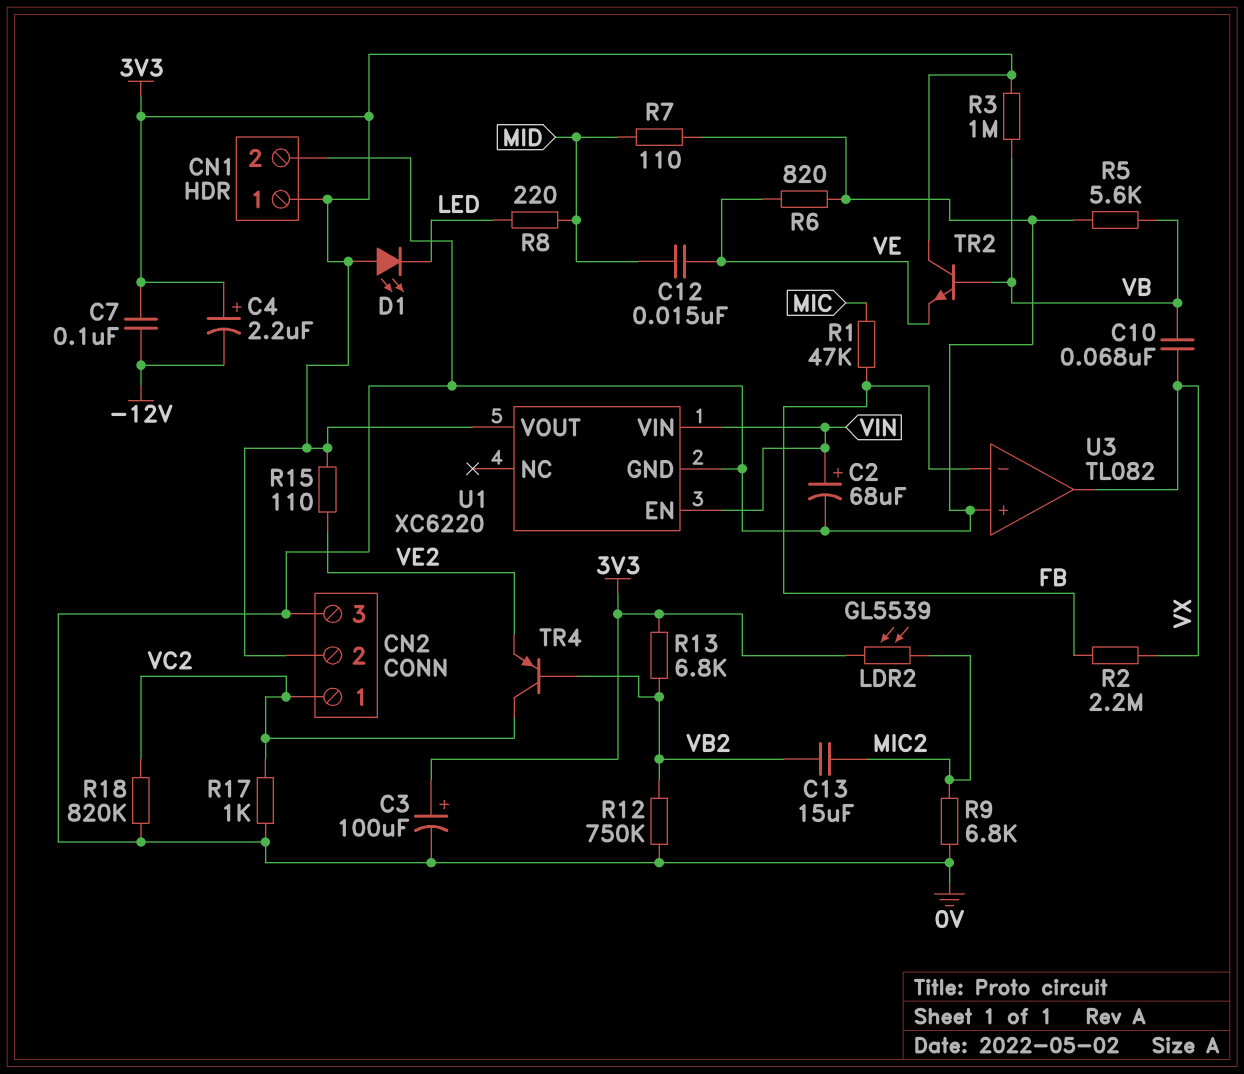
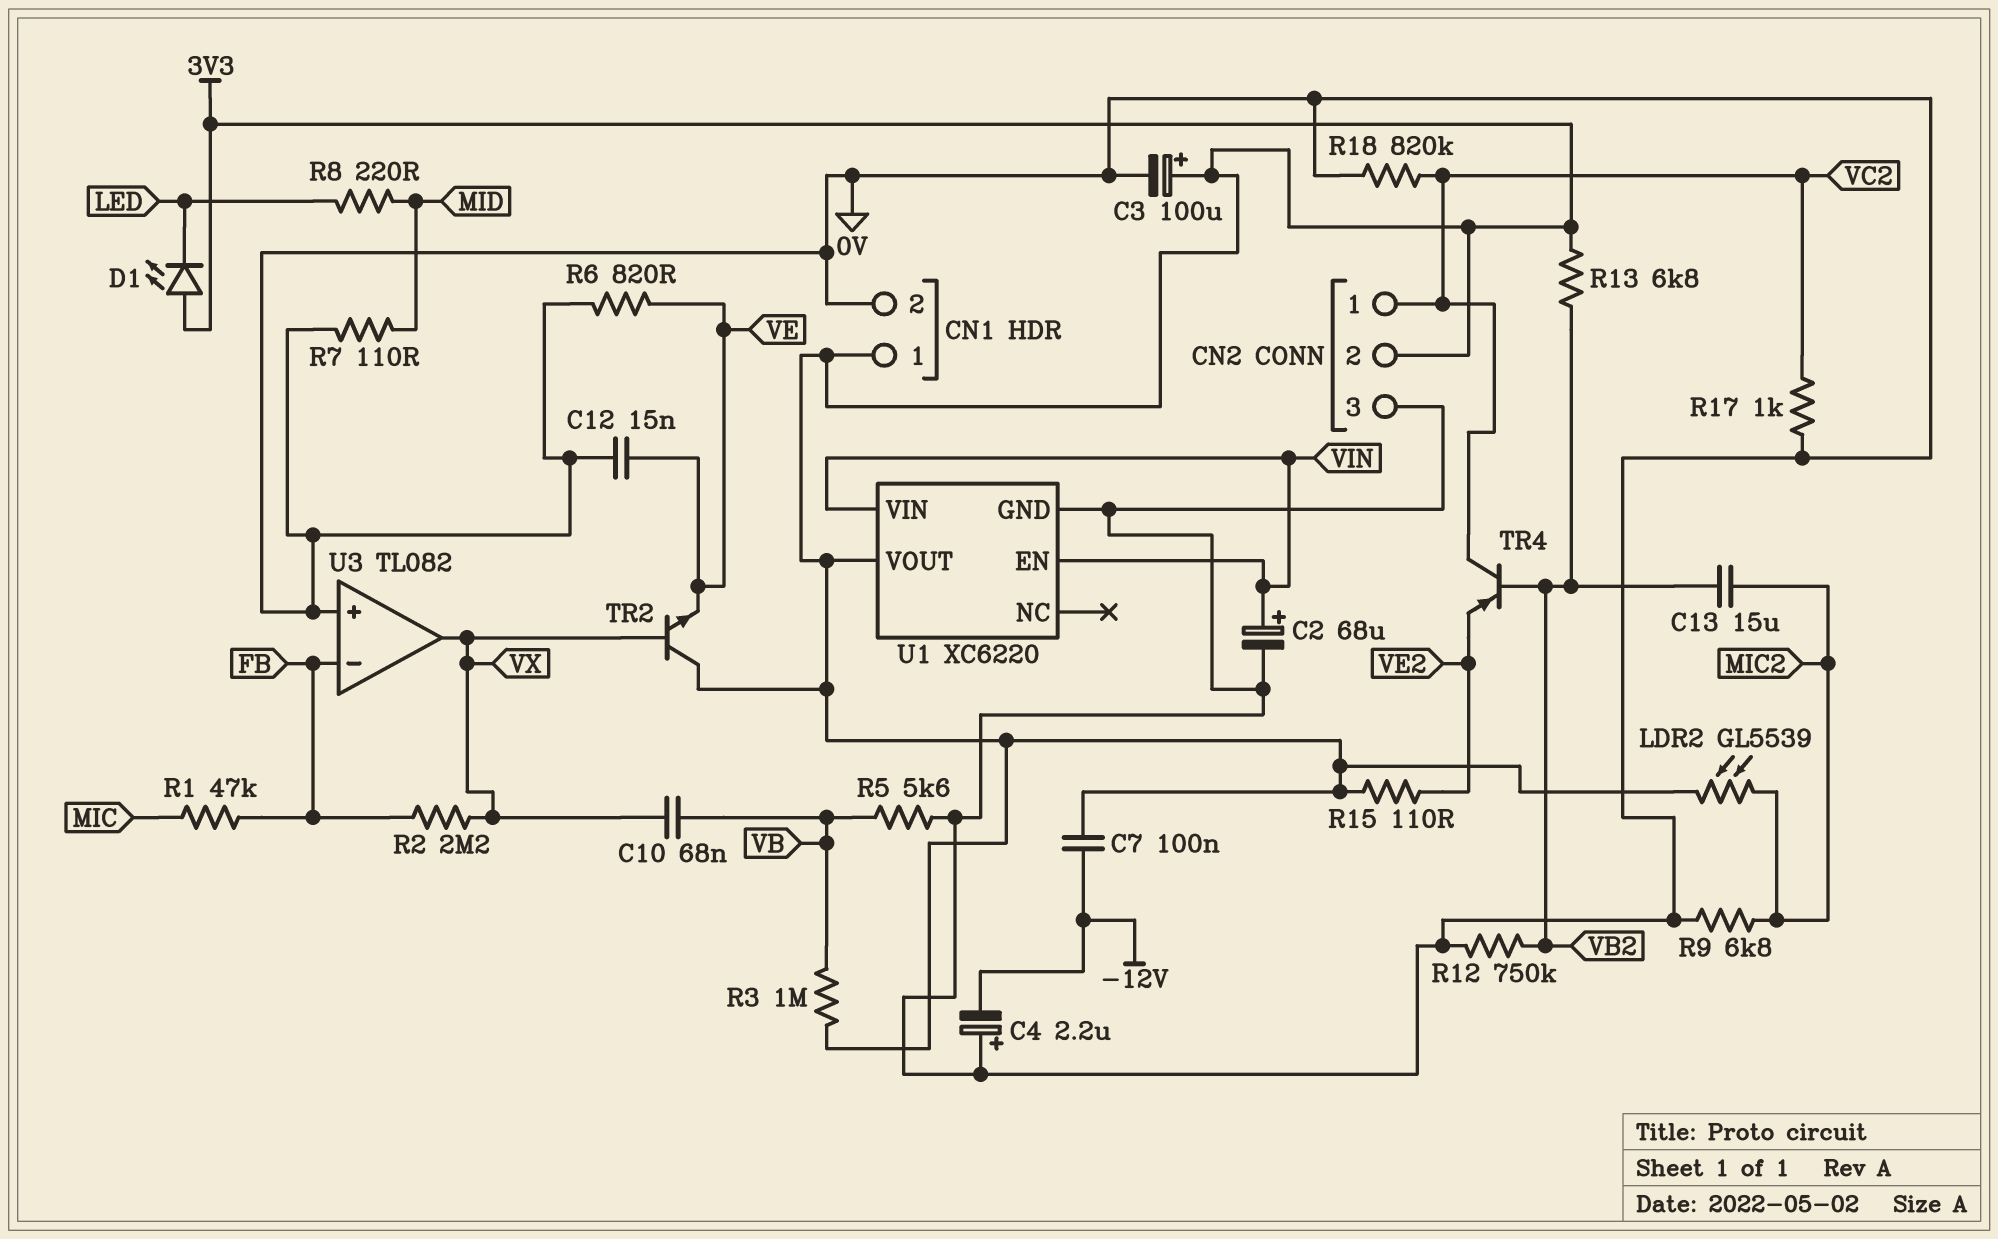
C4: 2.2uF (plus 3V3, minus -12V) -> 2.2uF (plus 0V, minus -12V)
C12: 15nF (MID, VE) -> 15nF (0V, VE)
TR2: NPN (B VB, C 3V3, E VE) -> NPN (B VX, C 3V3, E VE)

